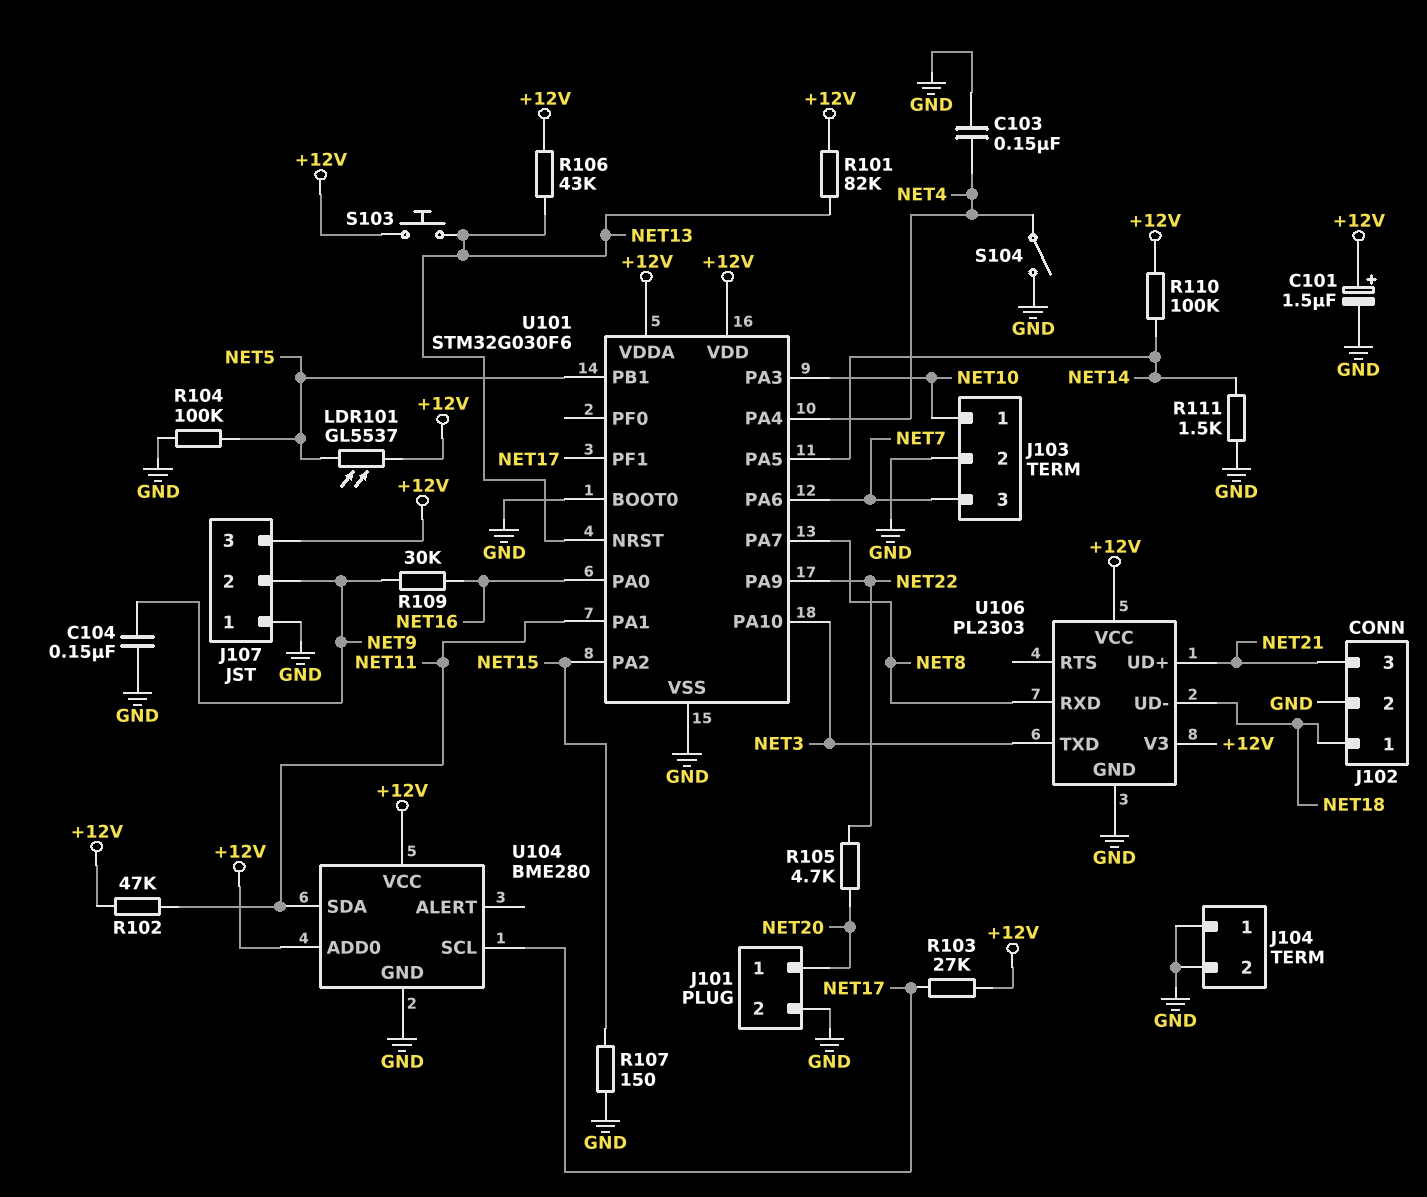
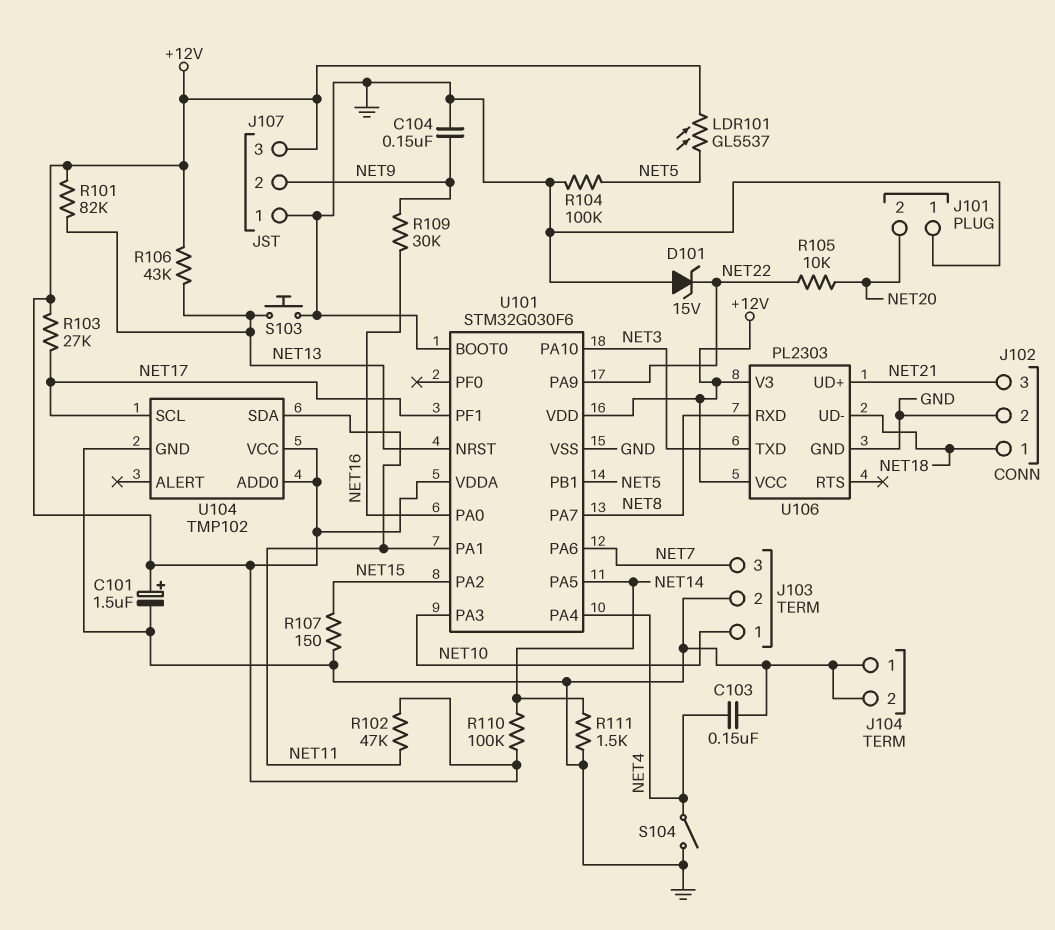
D101: none -> zener 15V (A GND, K NET22)
J101 pin 1: NET20 -> GND
J101 pin 2: GND -> NET20
R105: 4.7k (NET20, NET22) -> 10k (NET20, NET22)
S103: button (+12V, NET13) -> button (GND, NET13)
U104: BME280 -> TMP102

